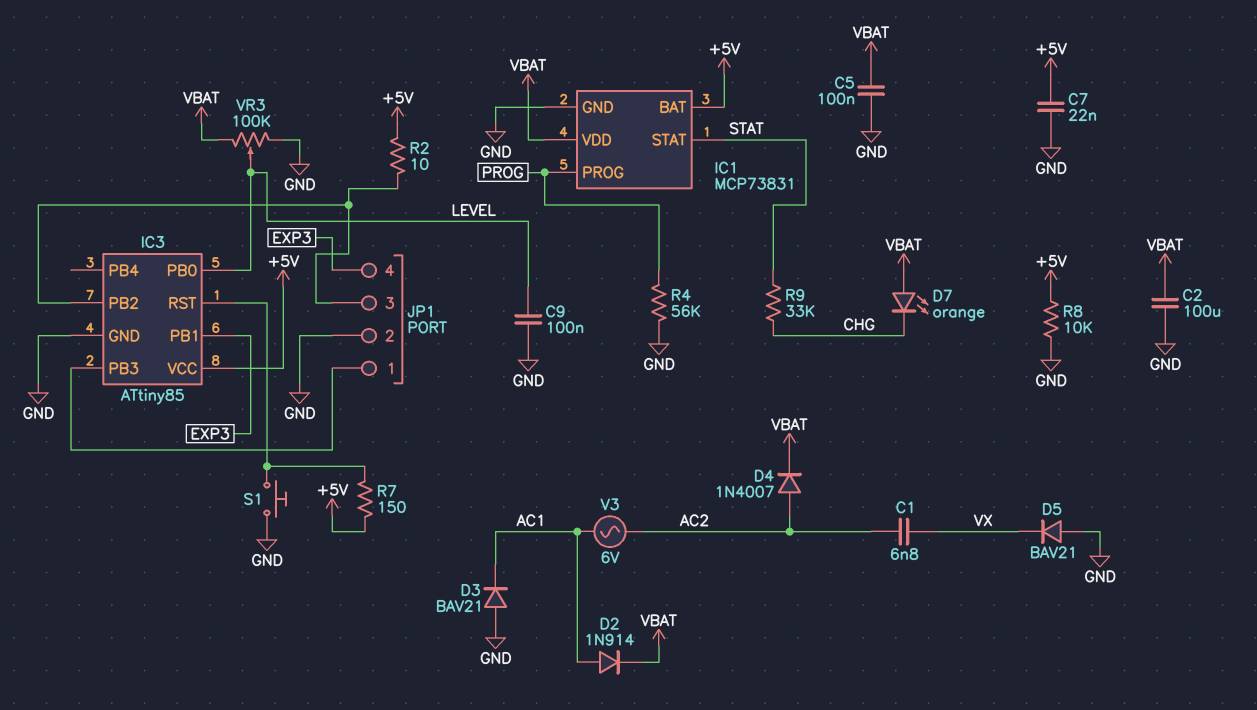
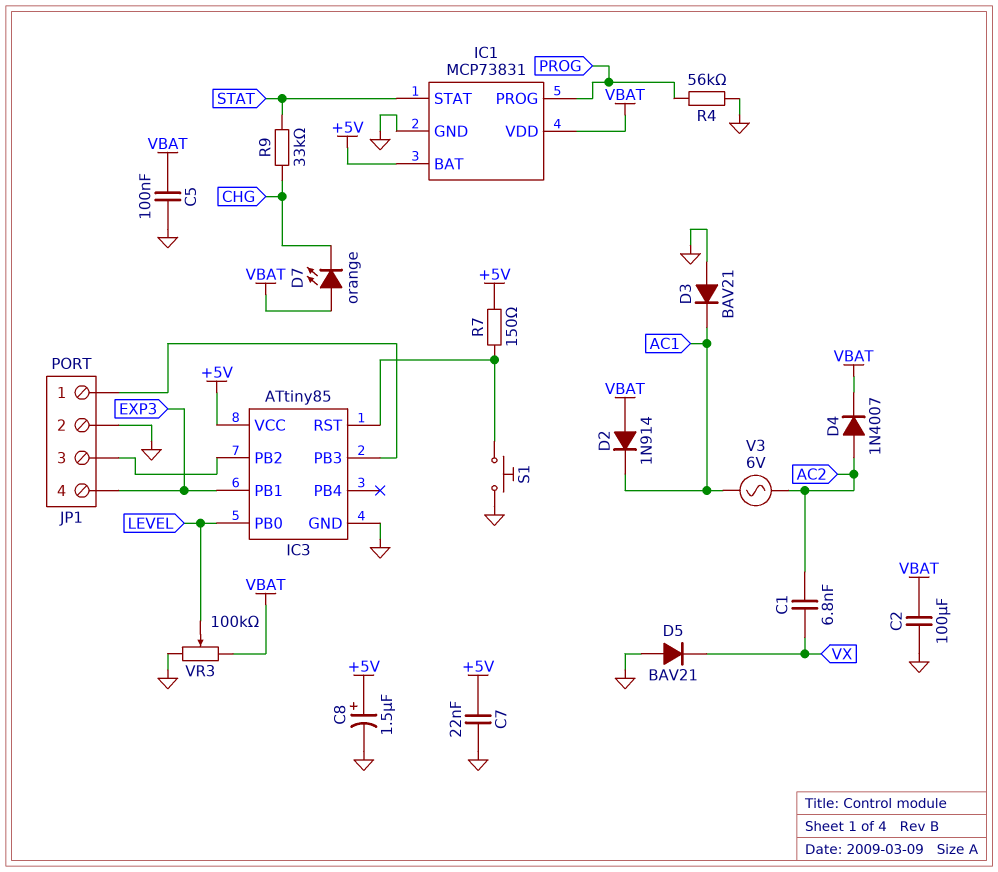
C8: none -> 1.5uF (plus +5V, minus GND)
C9: 100nF (GND, LEVEL) -> none
D2: diode 1N914 (A AC1, K VBAT) -> diode 1N914 (A VBAT, K AC1)
R2: 10 (+5V, IC3/PB2) -> none
R8: 10k (+5V, GND) -> none

